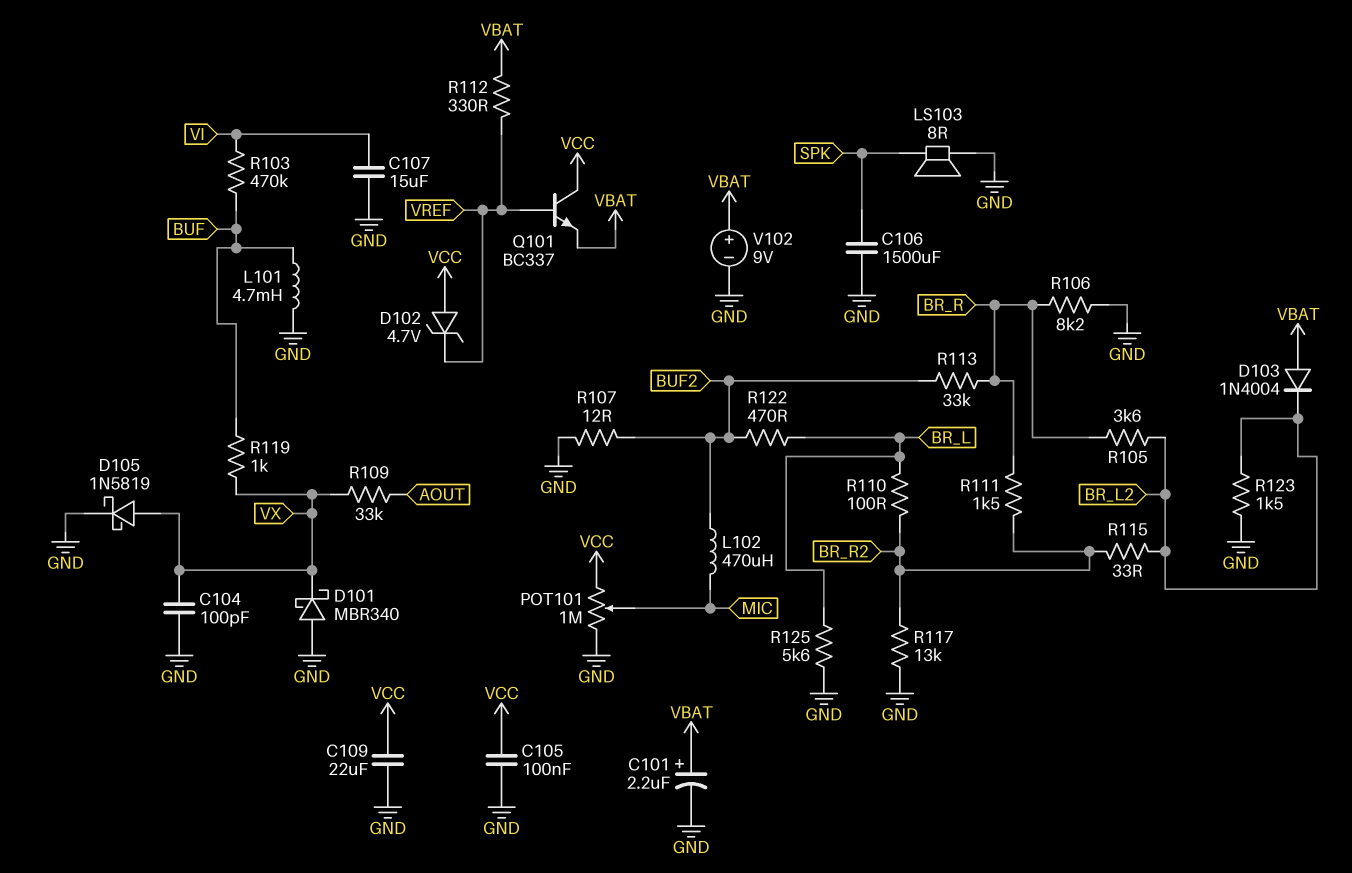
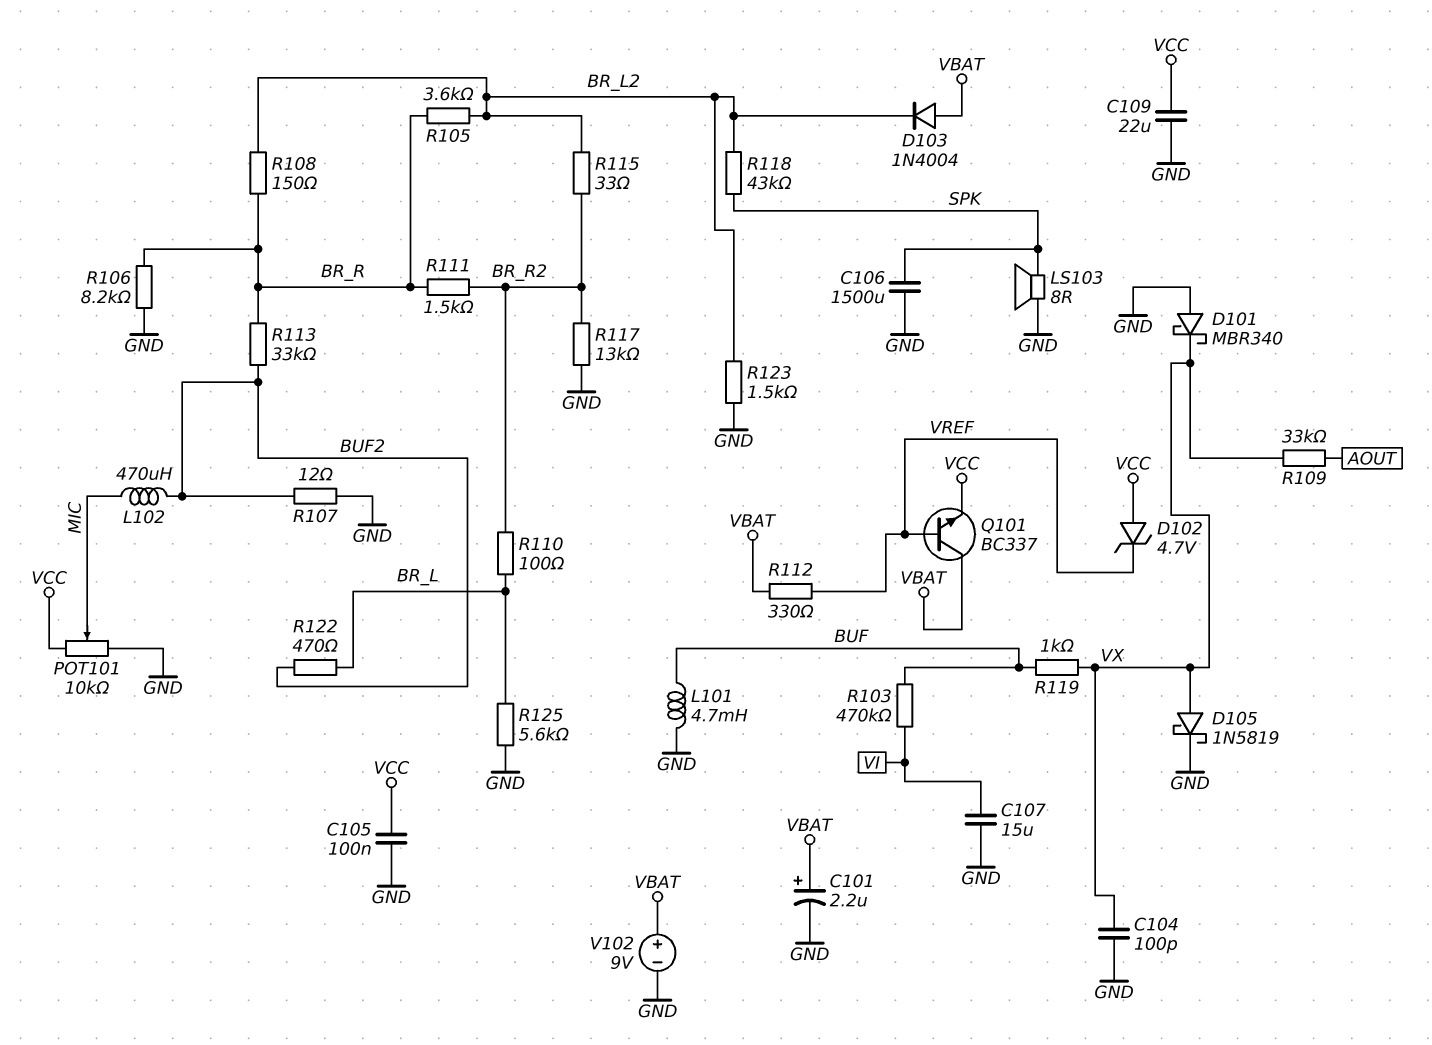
POT101: 1M (GND, VCC, wiper MIC) -> 10k (GND, VCC, wiper MIC)
Q101: NPN BC337 (B VREF, C VCC, E VBAT) -> NPN BC337 (B VREF, C VBAT, E VCC)
R108: none -> 150 (BR_L2, BR_R)
R118: none -> 43k (BR_L2, SPK)

